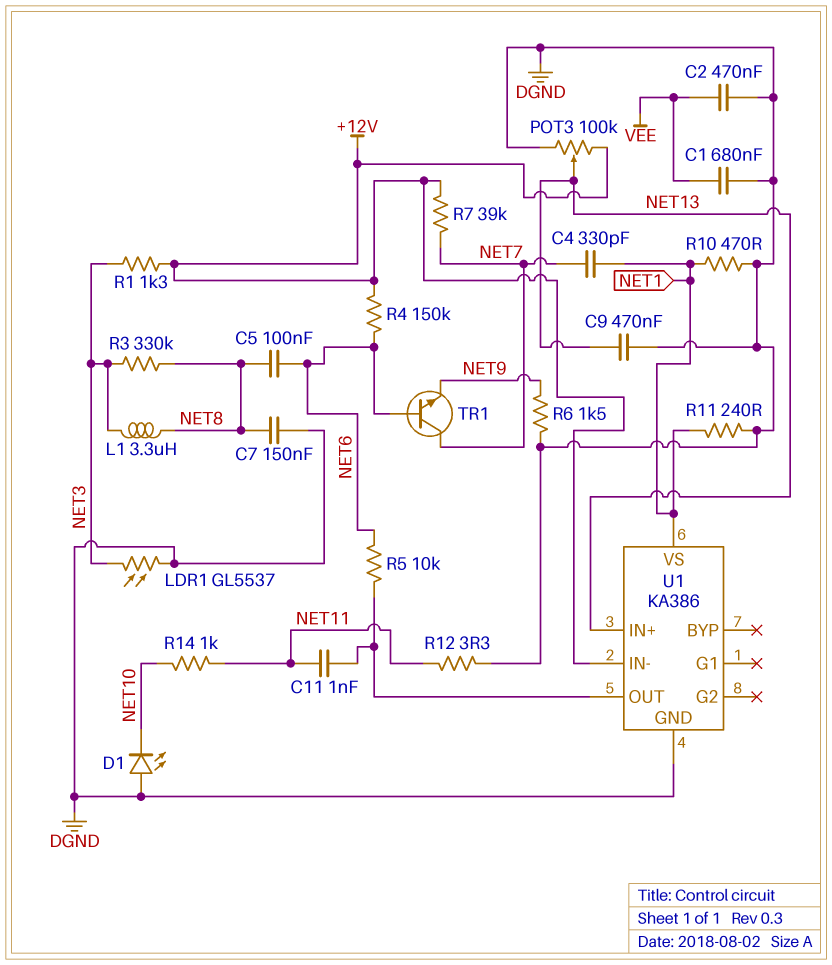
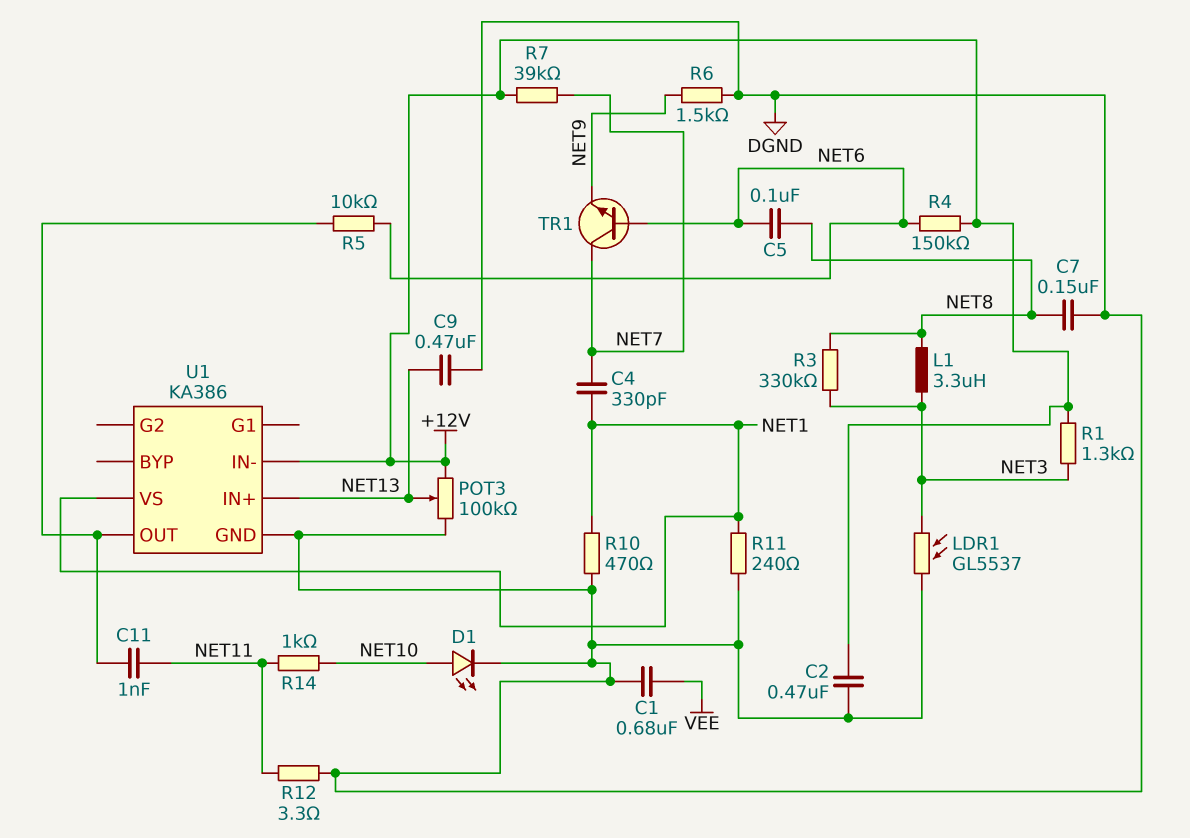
C2: 470nF (DGND, VEE) -> 470nF (+12V, DGND)
D1: LED (A DGND, K NET10) -> LED (A NET10, K DGND)

